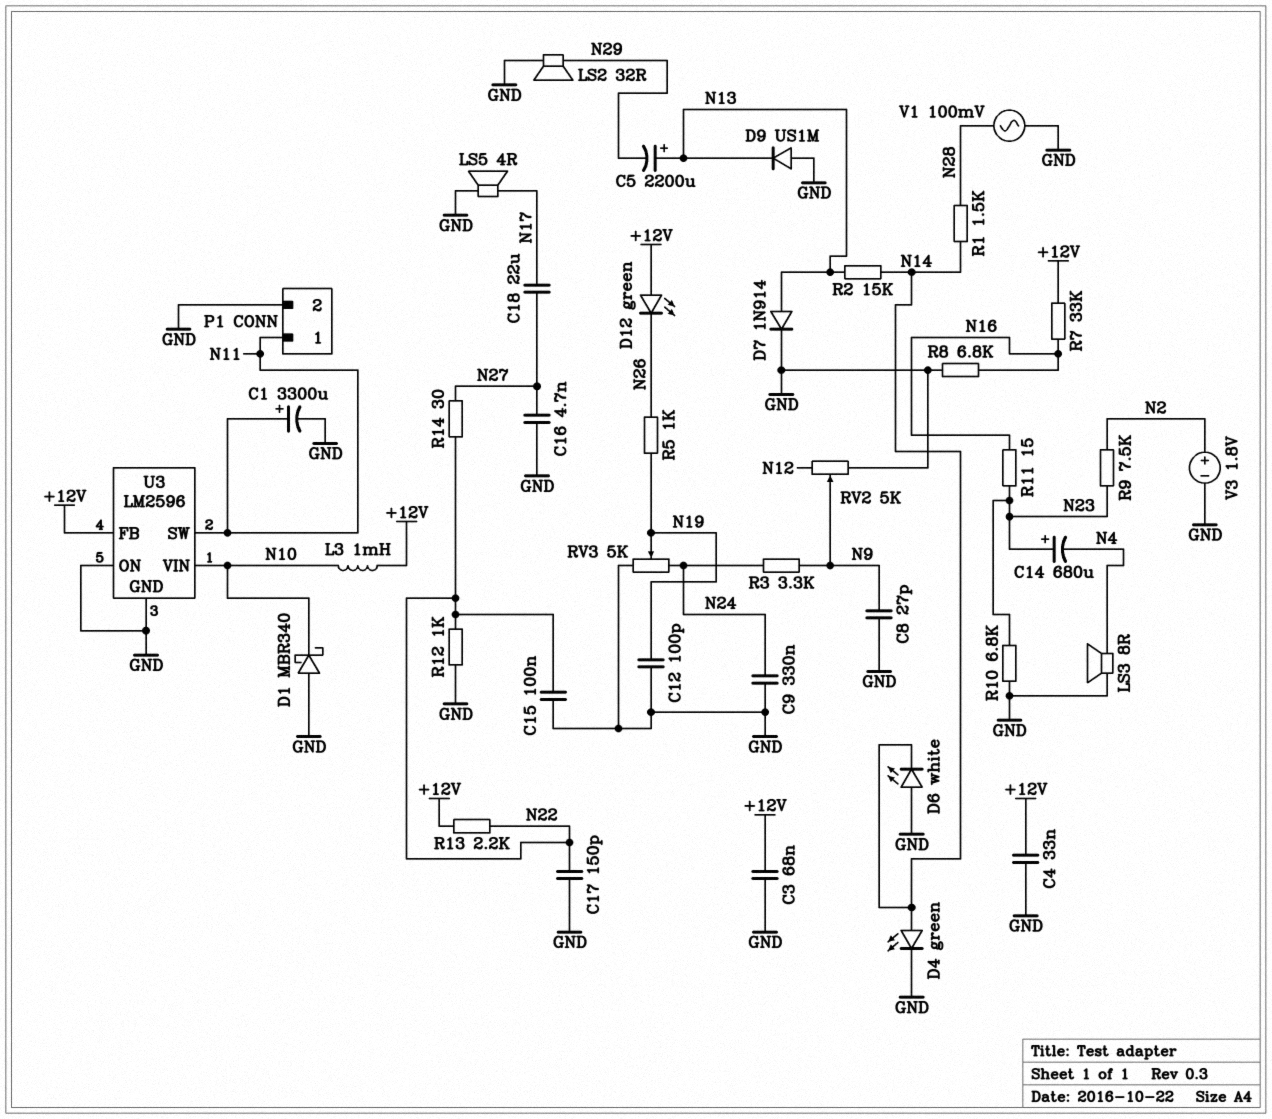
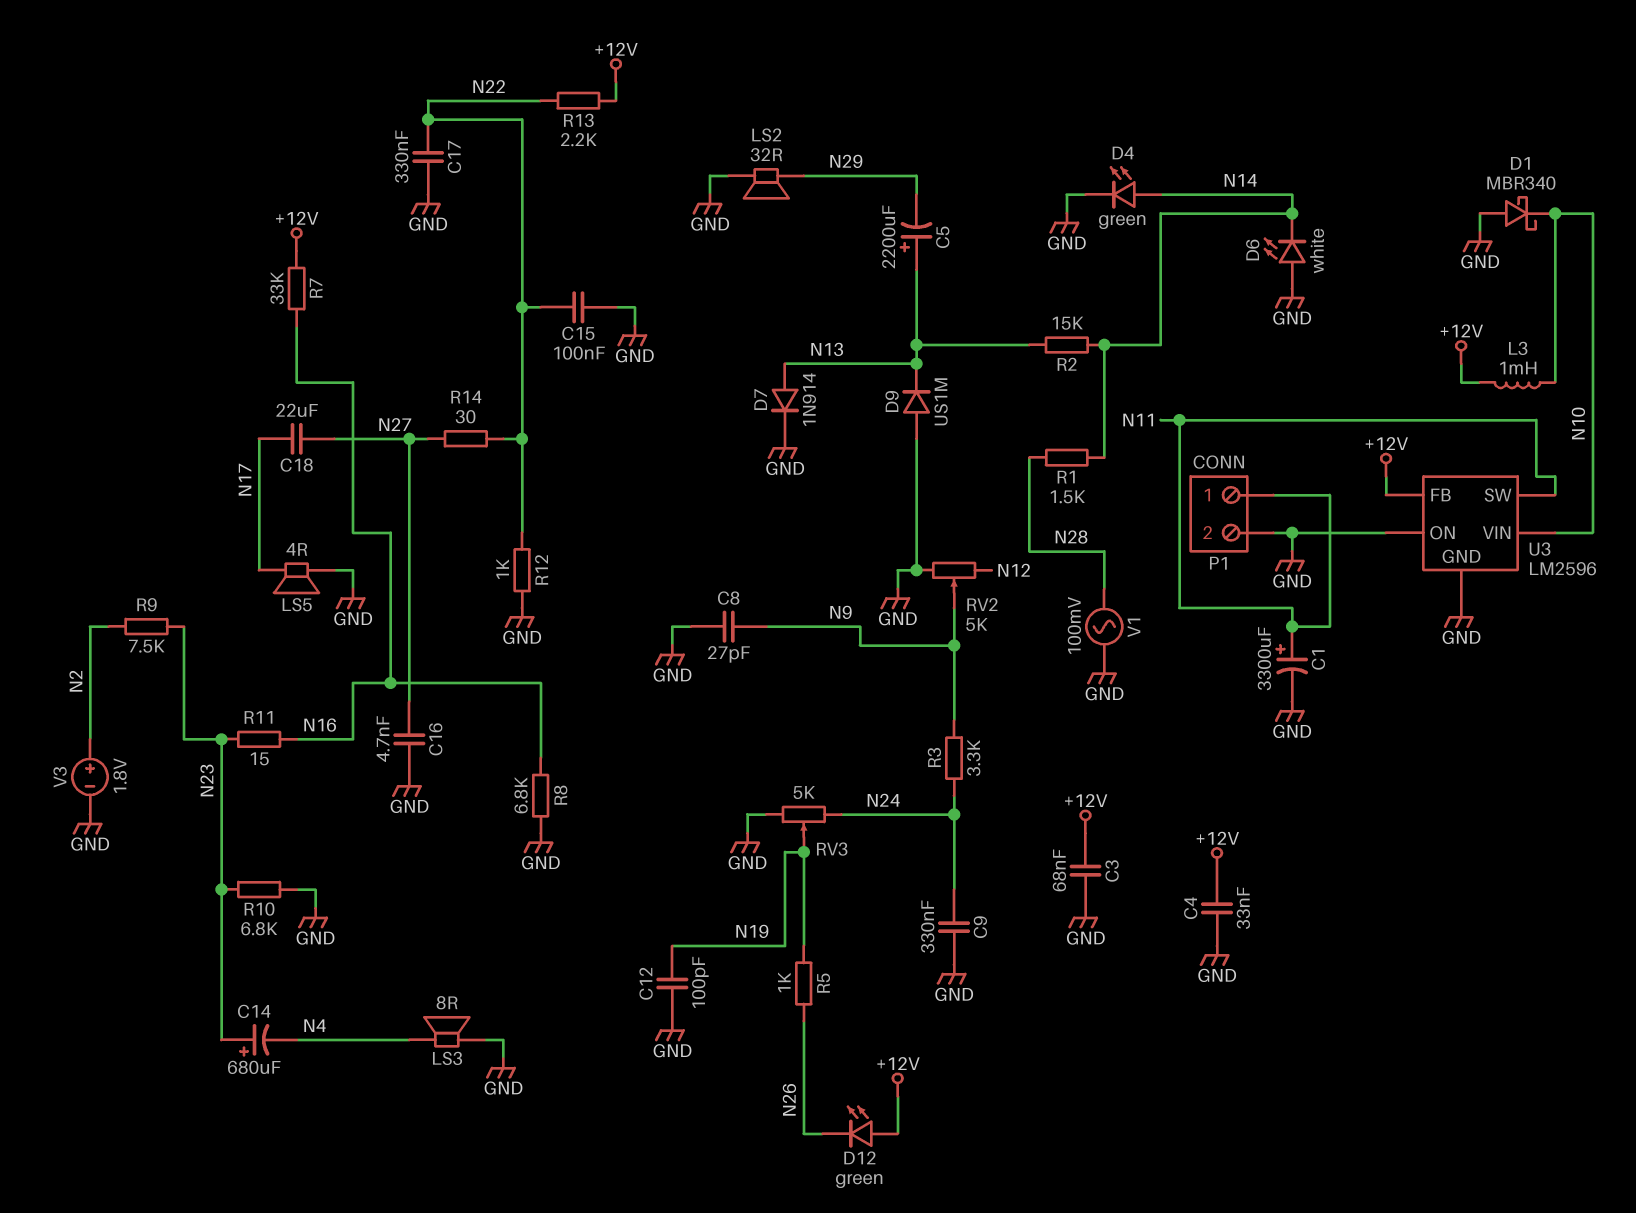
C17: 150pF (GND, N22) -> 330nF (GND, N22)

